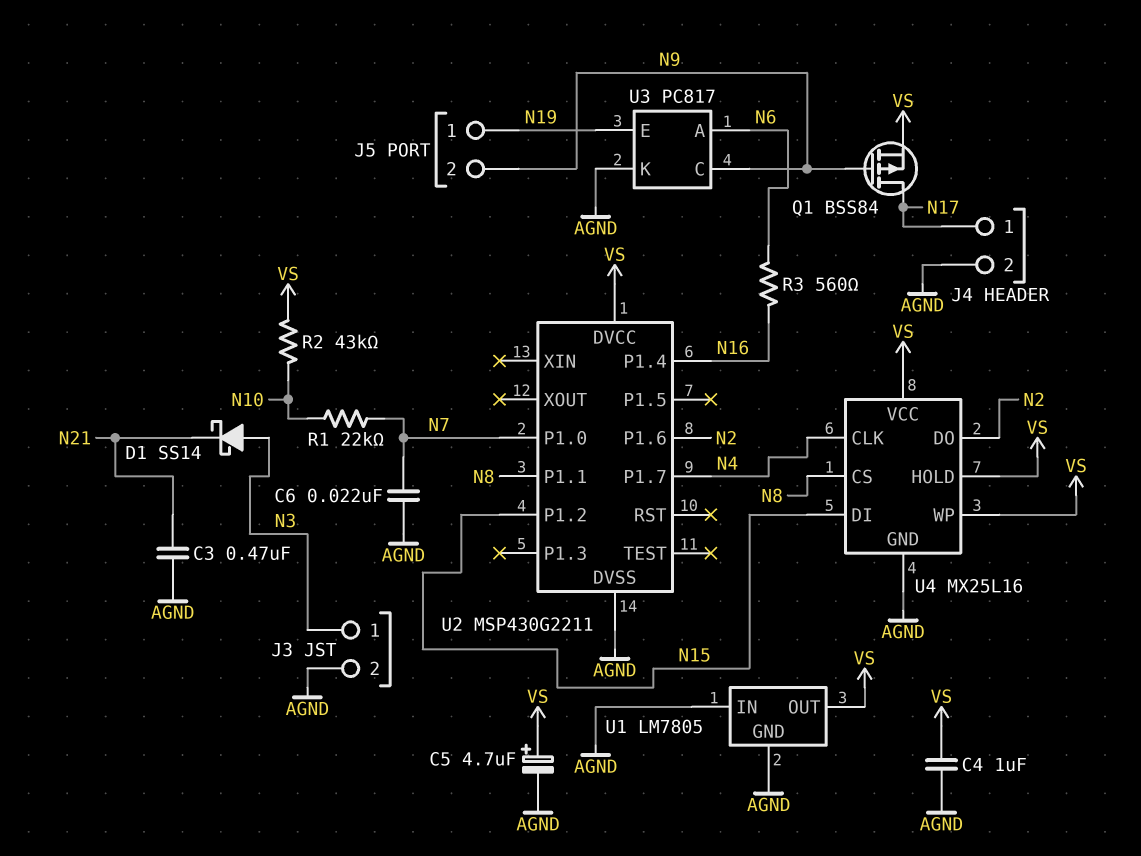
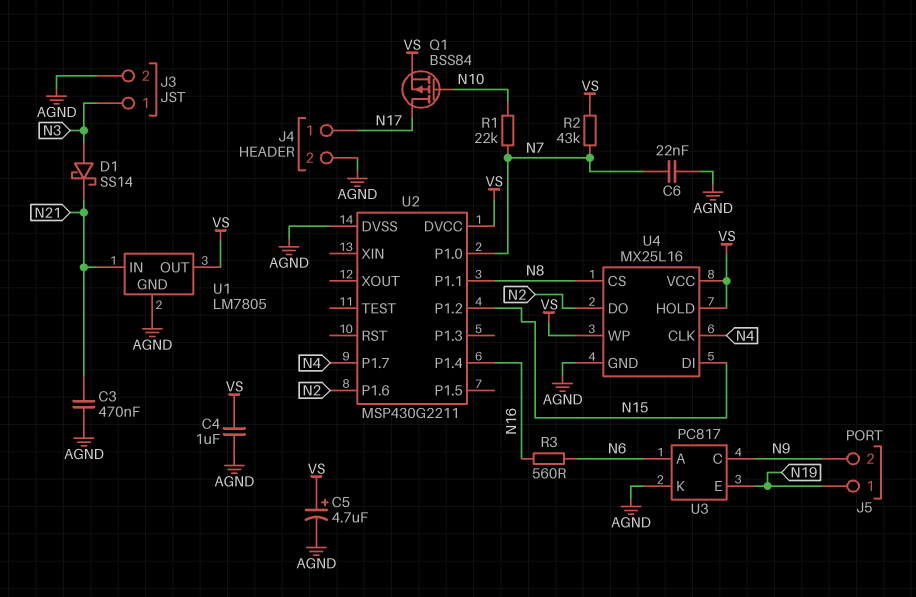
Q1: PMOS BSS84 (G N9, D N17, S VS) -> PMOS BSS84 (G N10, D N17, S VS)
R2: 43k (N10, VS) -> 43k (N7, VS)
U1 pin IN: AGND -> N21

